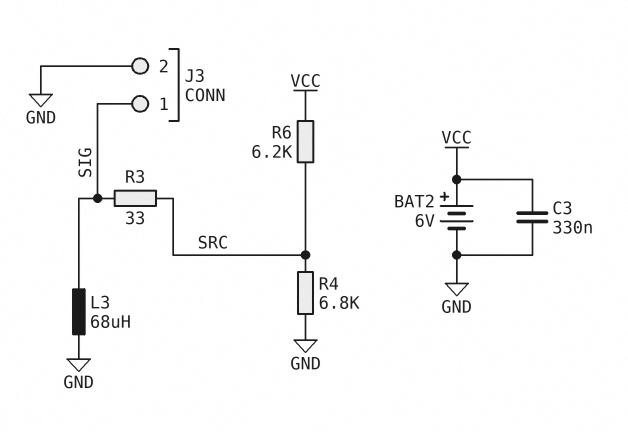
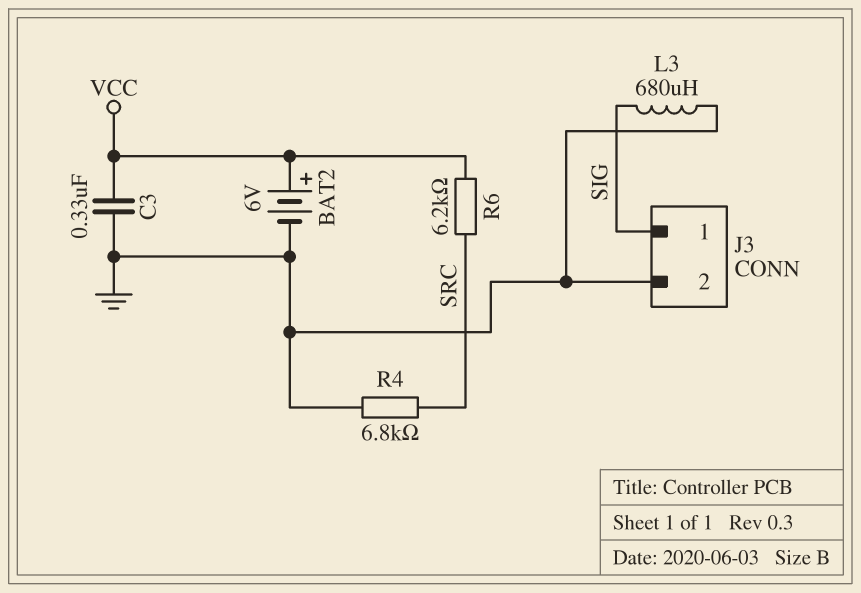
L3: 68uH (GND, SIG) -> 680uH (GND, SIG)
R3: 33 (SIG, SRC) -> none

